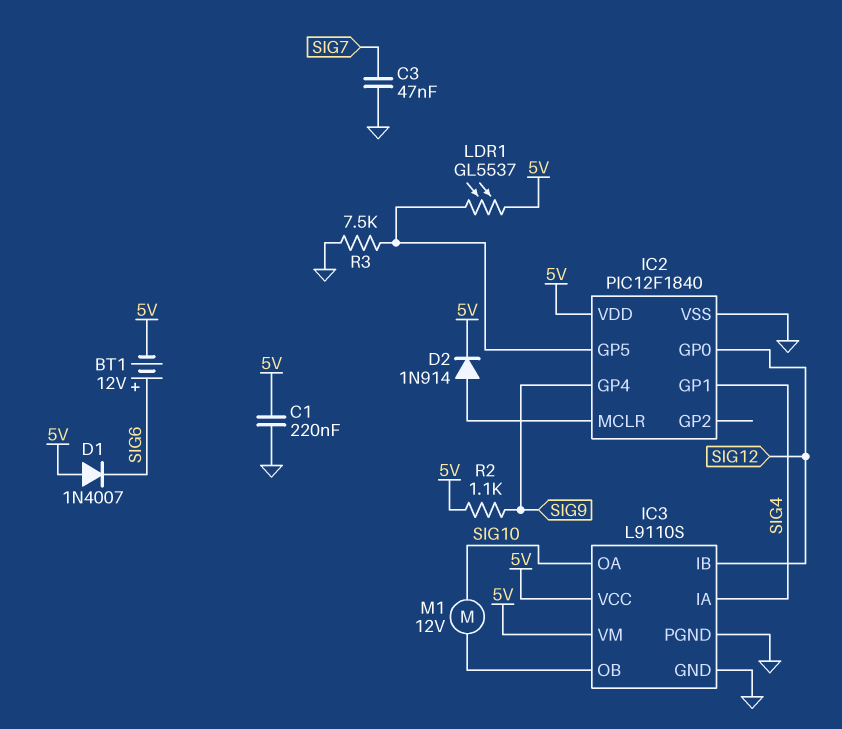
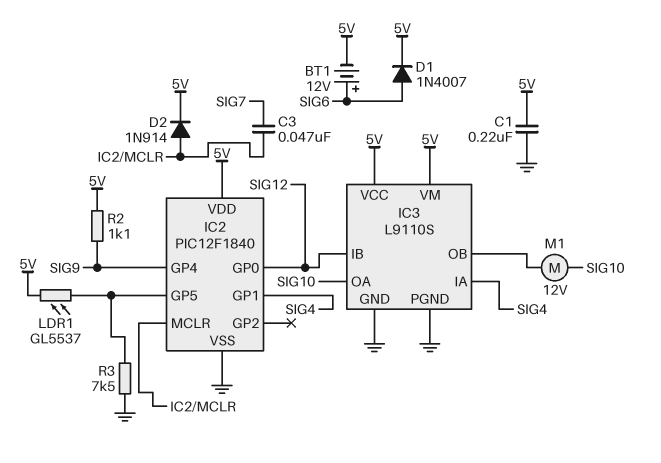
C3: 47nF (GND, SIG7) -> 47nF (IC2/MCLR, SIG7)
D1: diode 1N4007 (A 5V, K SIG6) -> diode 1N4007 (A SIG6, K 5V)

